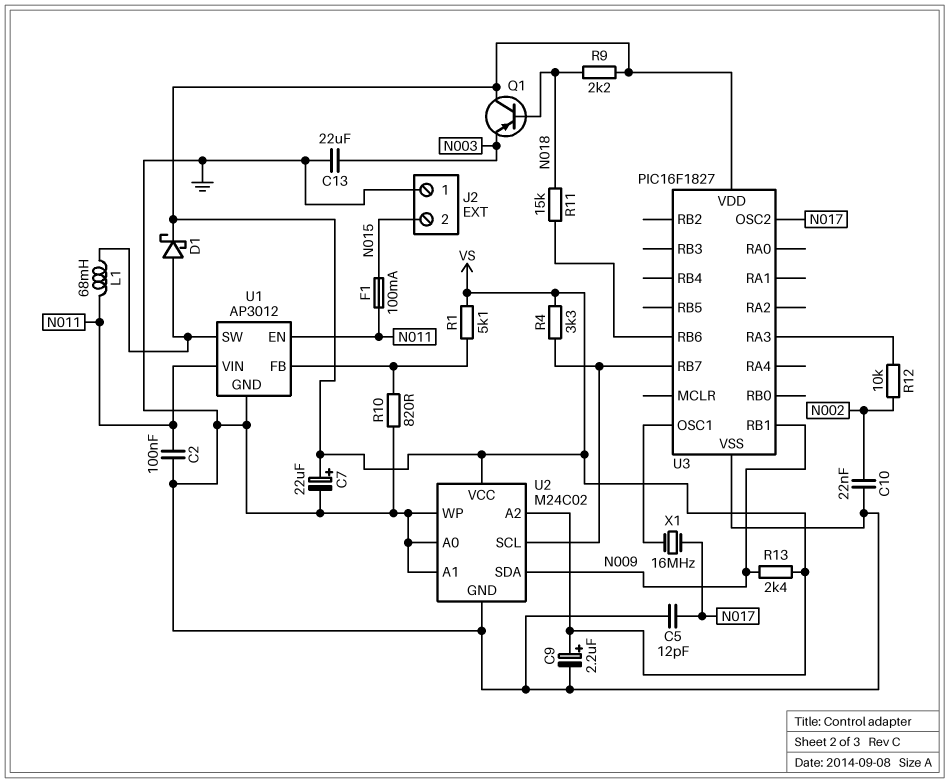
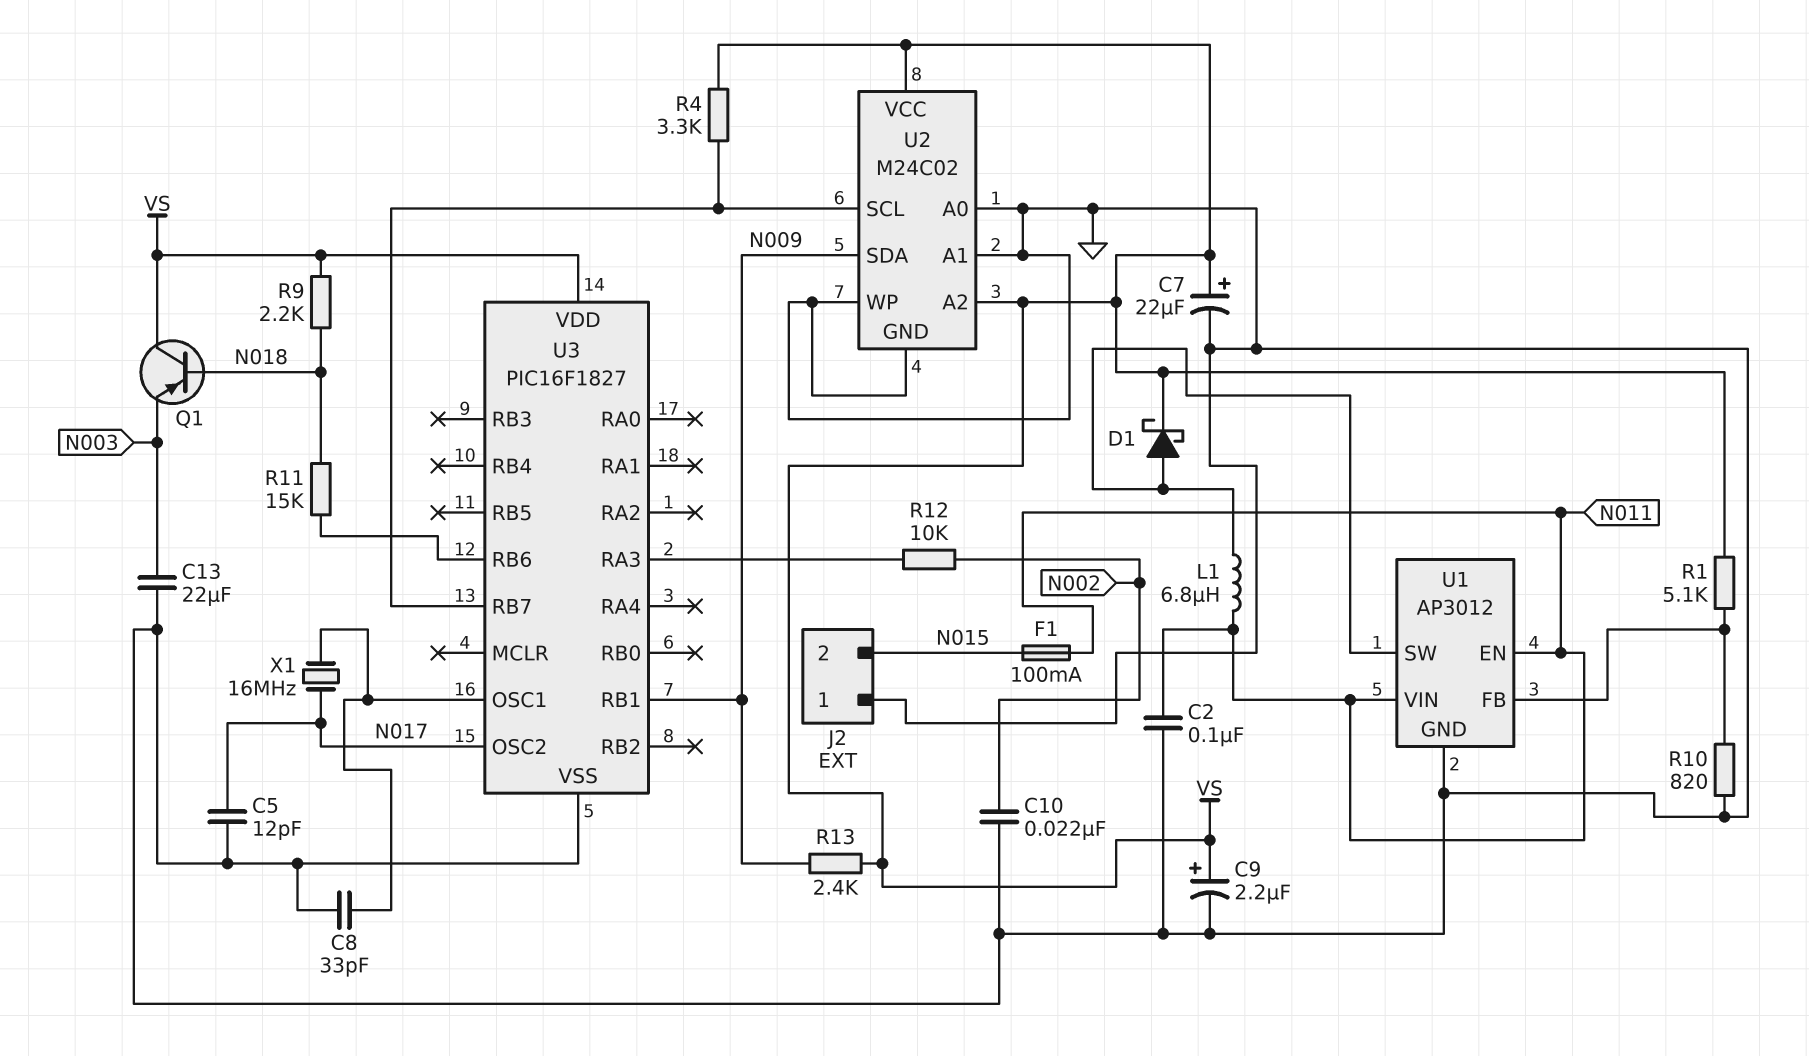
C8: none -> 33pF (GND, U3/OSC1)
L1: 68mH (N011, U1/SW) -> 6.8uH (N011, U1/SW)

